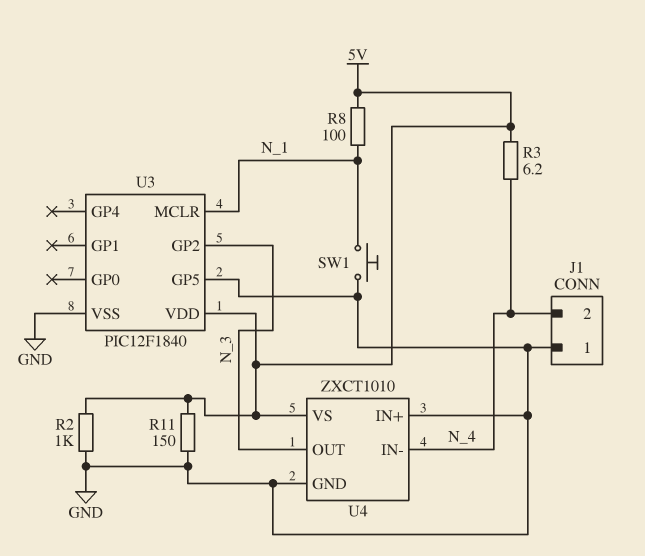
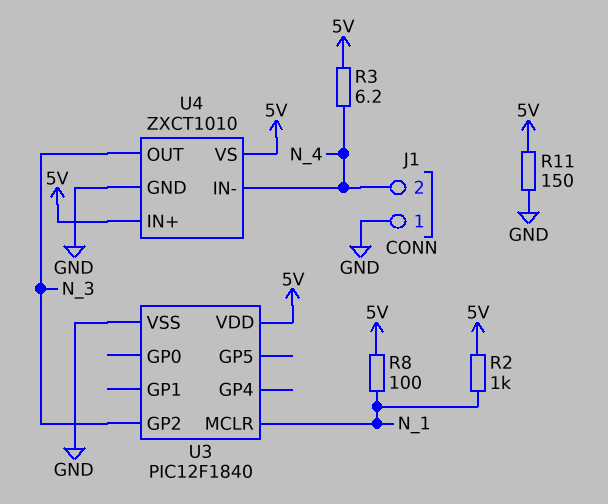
R2: 1k (5V, GND) -> 1k (5V, N_1)
SW1: button (GND, N_1) -> none
U3 pin GP5: GND -> none
U4 pin IN+: GND -> 5V

